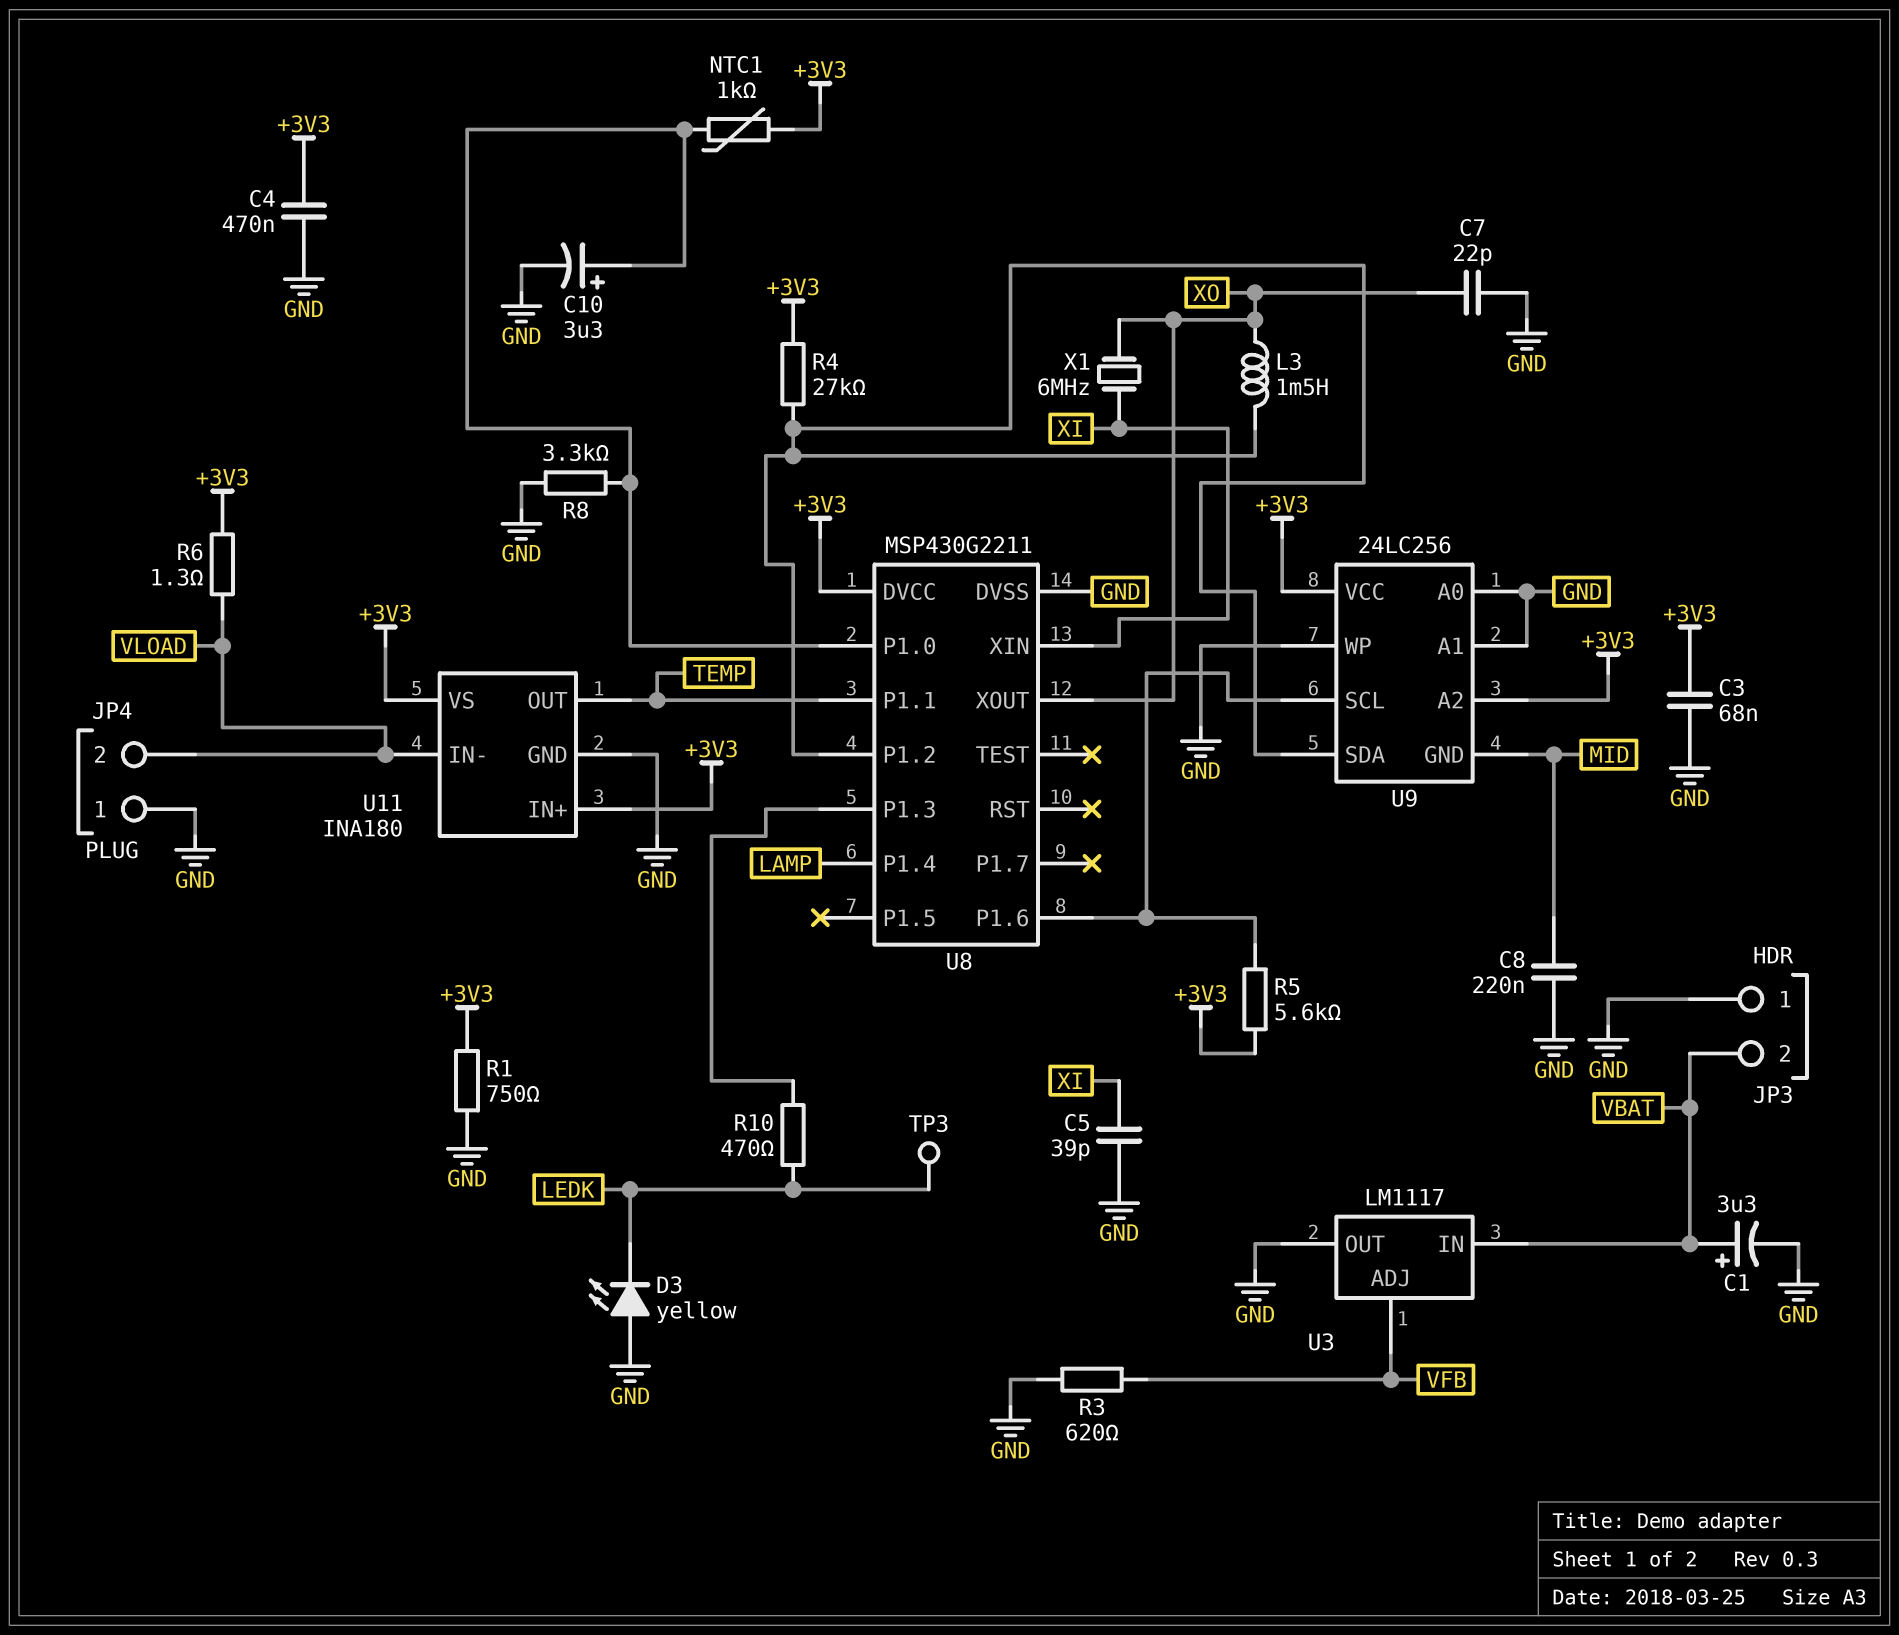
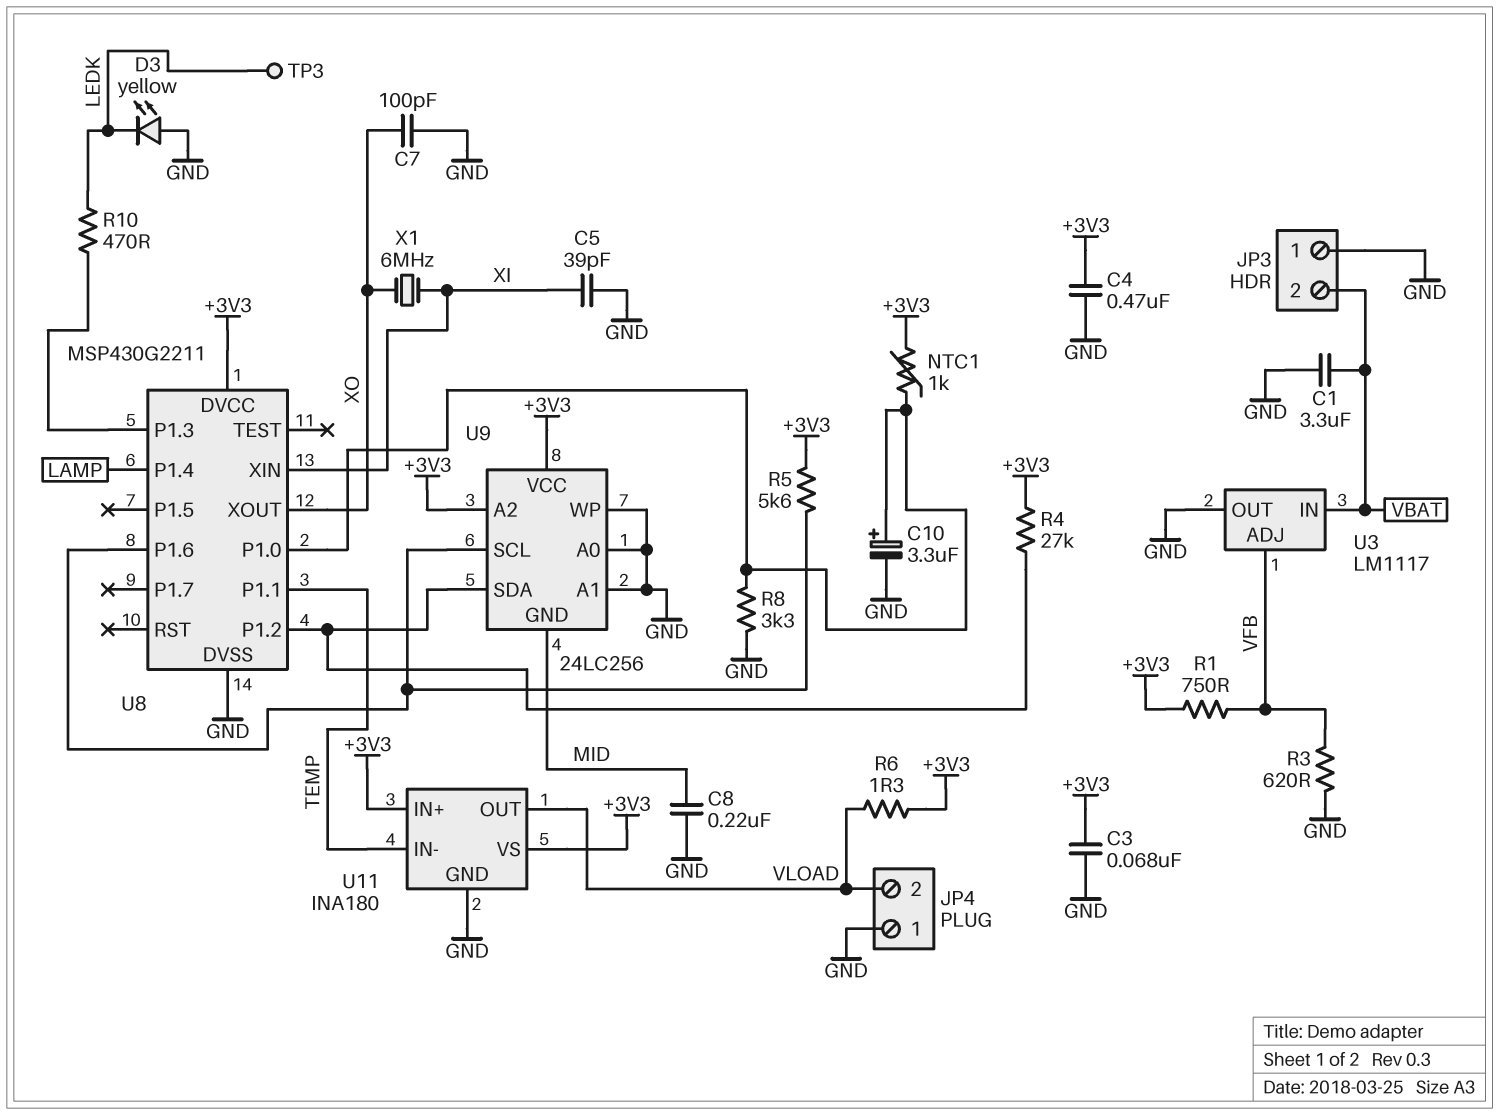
C1: 3.3uF (plus VBAT, minus GND) -> 3.3uF (GND, VBAT)
C7: 22pF (GND, XO) -> 100pF (GND, XO)
L3: 1.5mH (U8/P1.2, XO) -> none
R1: 750 (+3V3, GND) -> 750 (+3V3, VFB)
U11 pin IN-: VLOAD -> TEMP
U11 pin OUT: TEMP -> VLOAD

